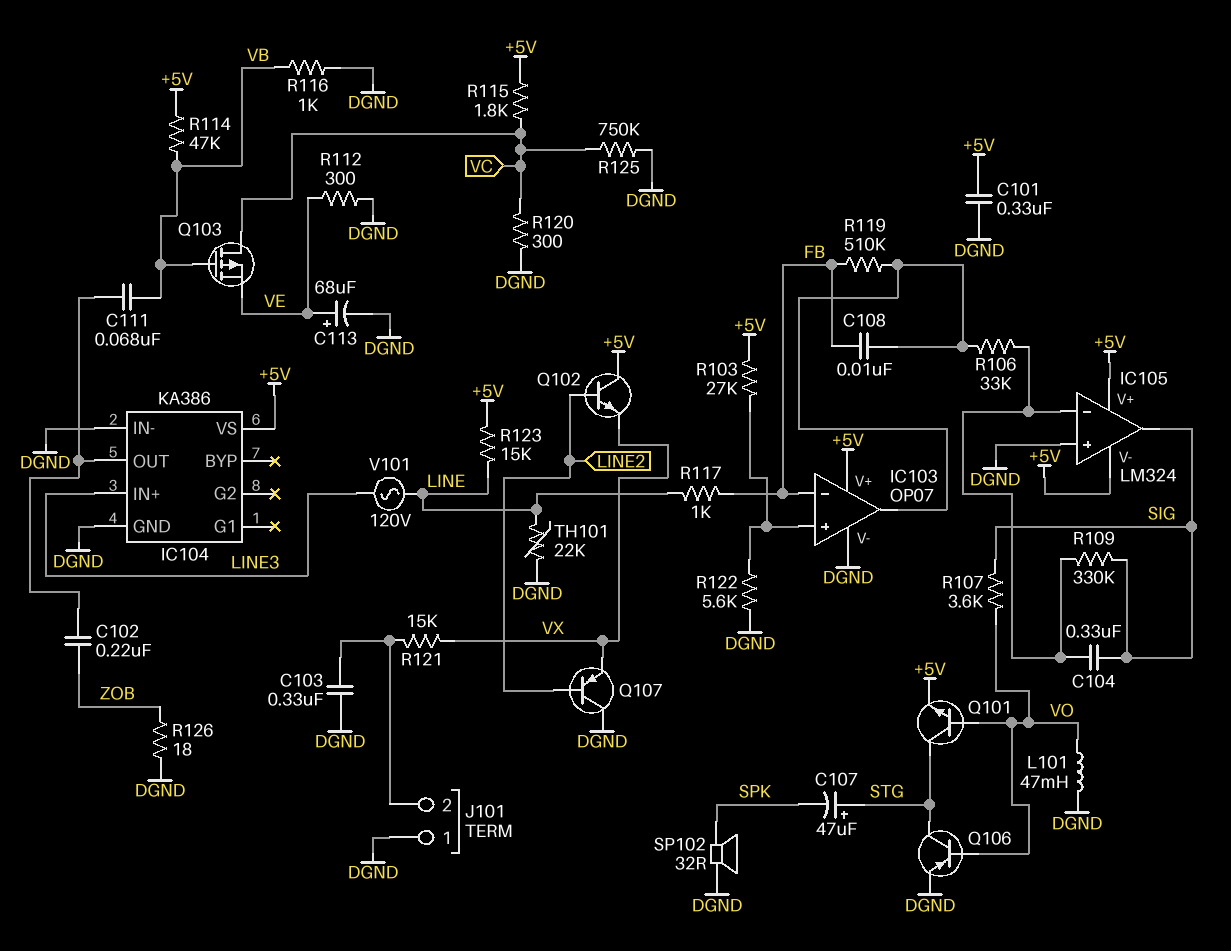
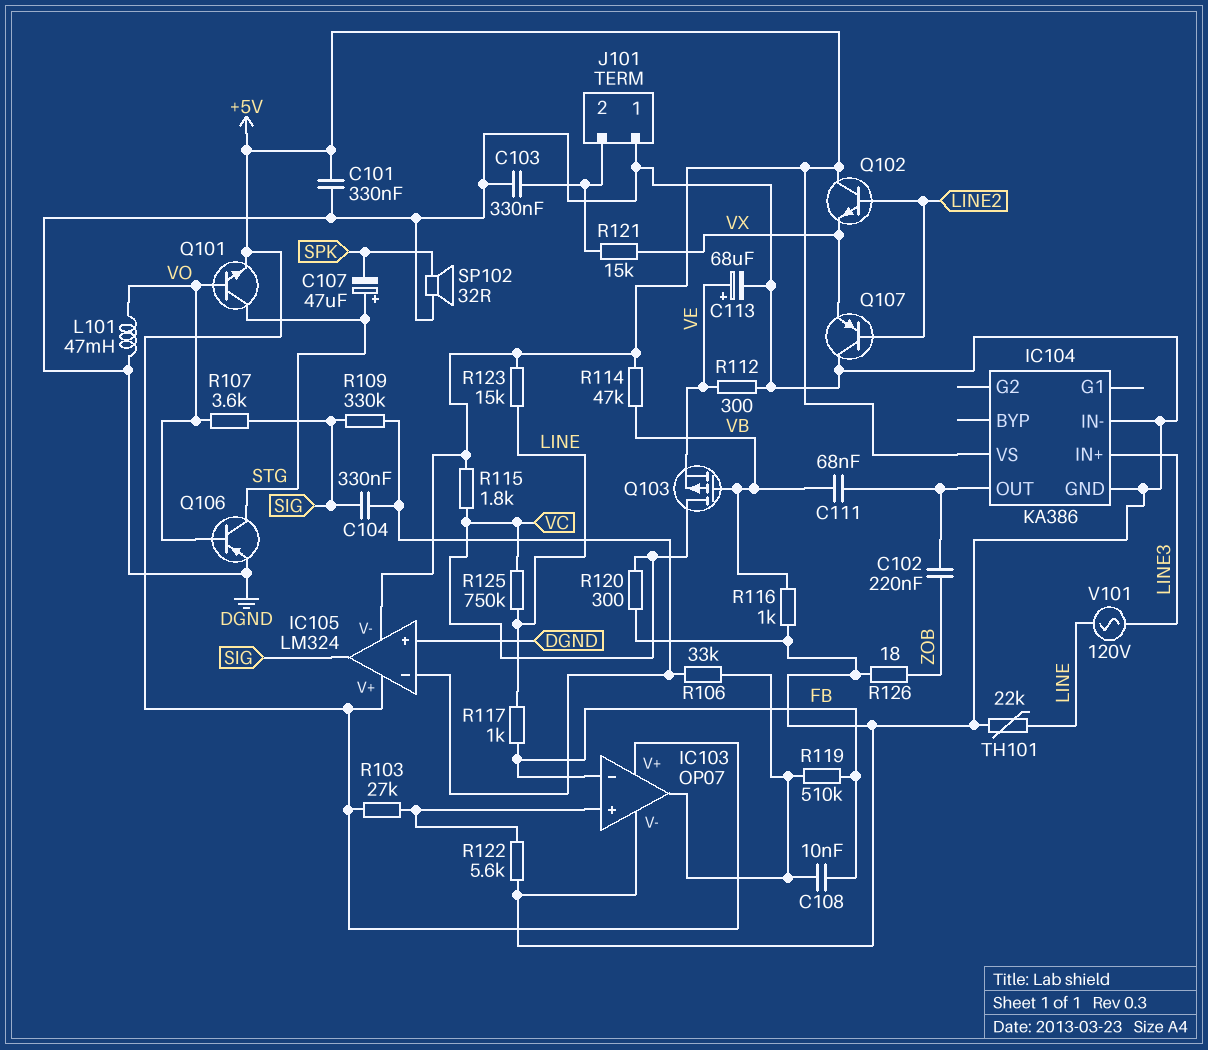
R125: 750k (DGND, VC) -> 750k (LINE, VC)

